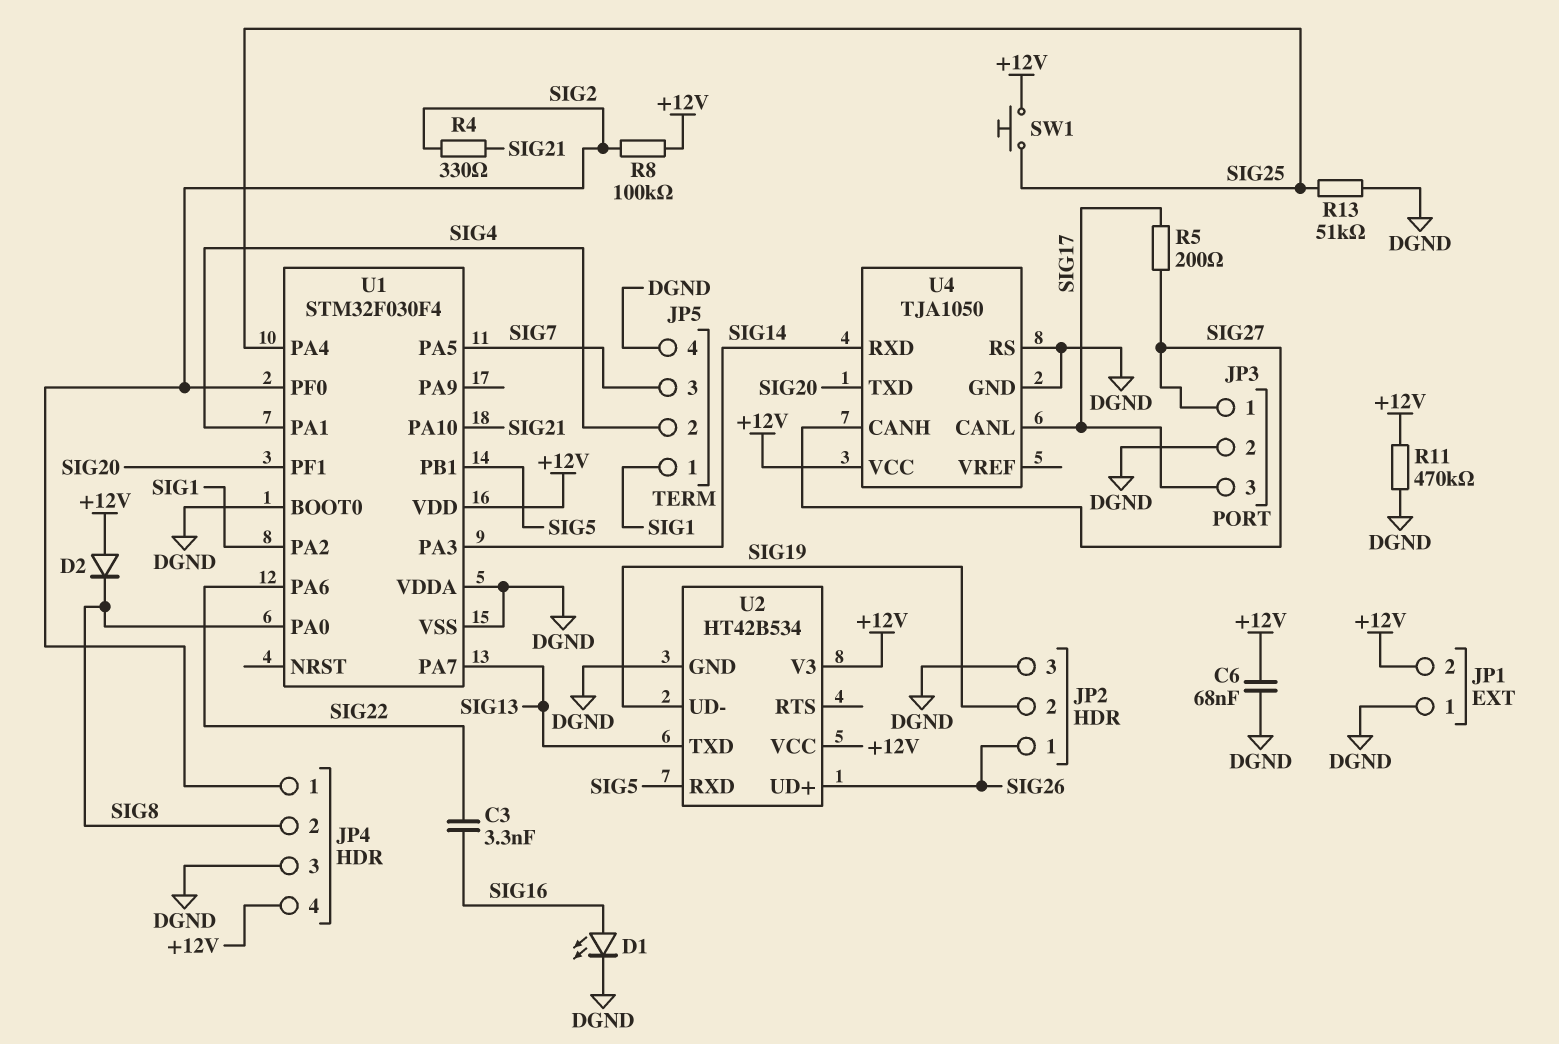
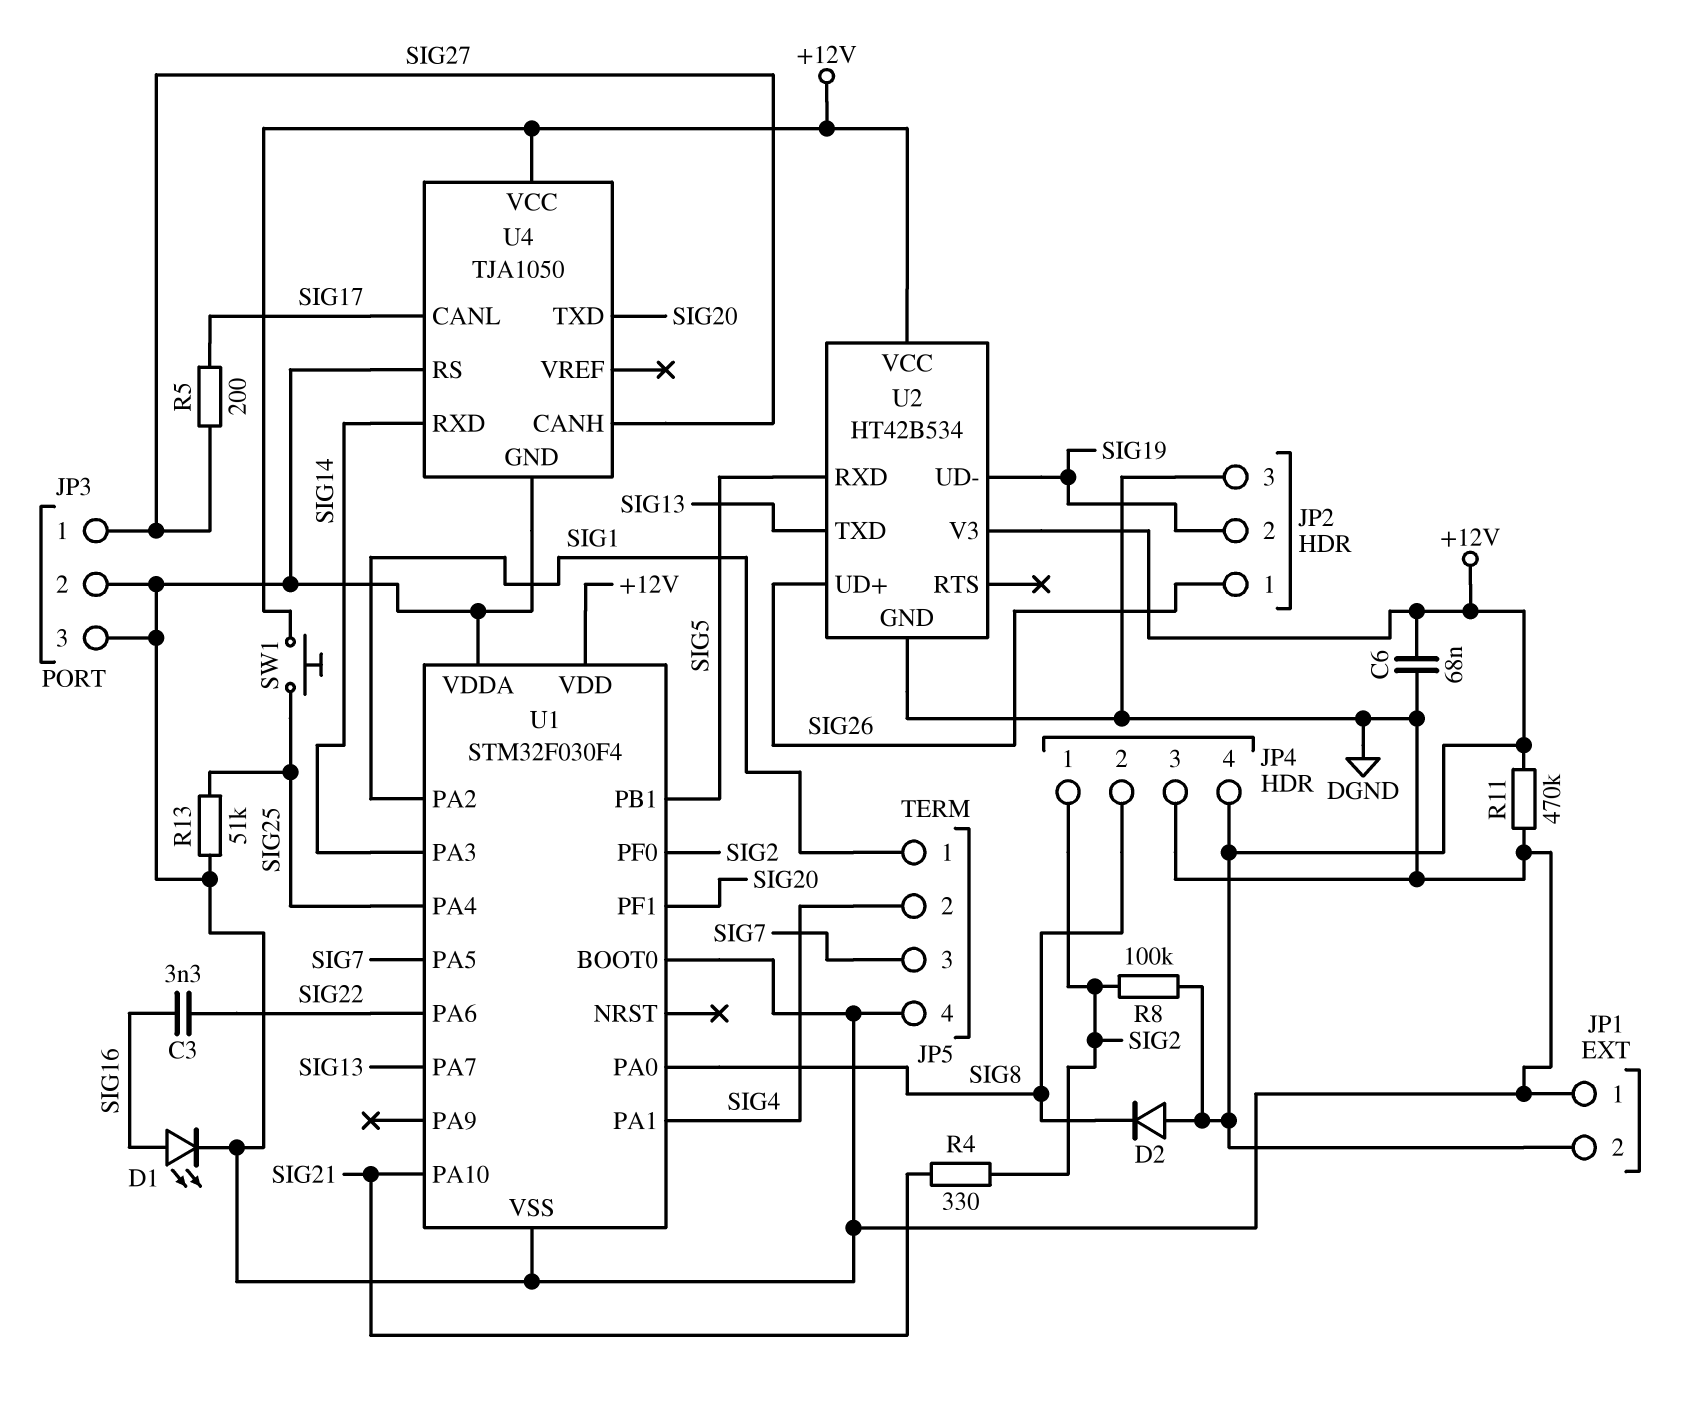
JP3 pin 3: SIG17 -> DGND

